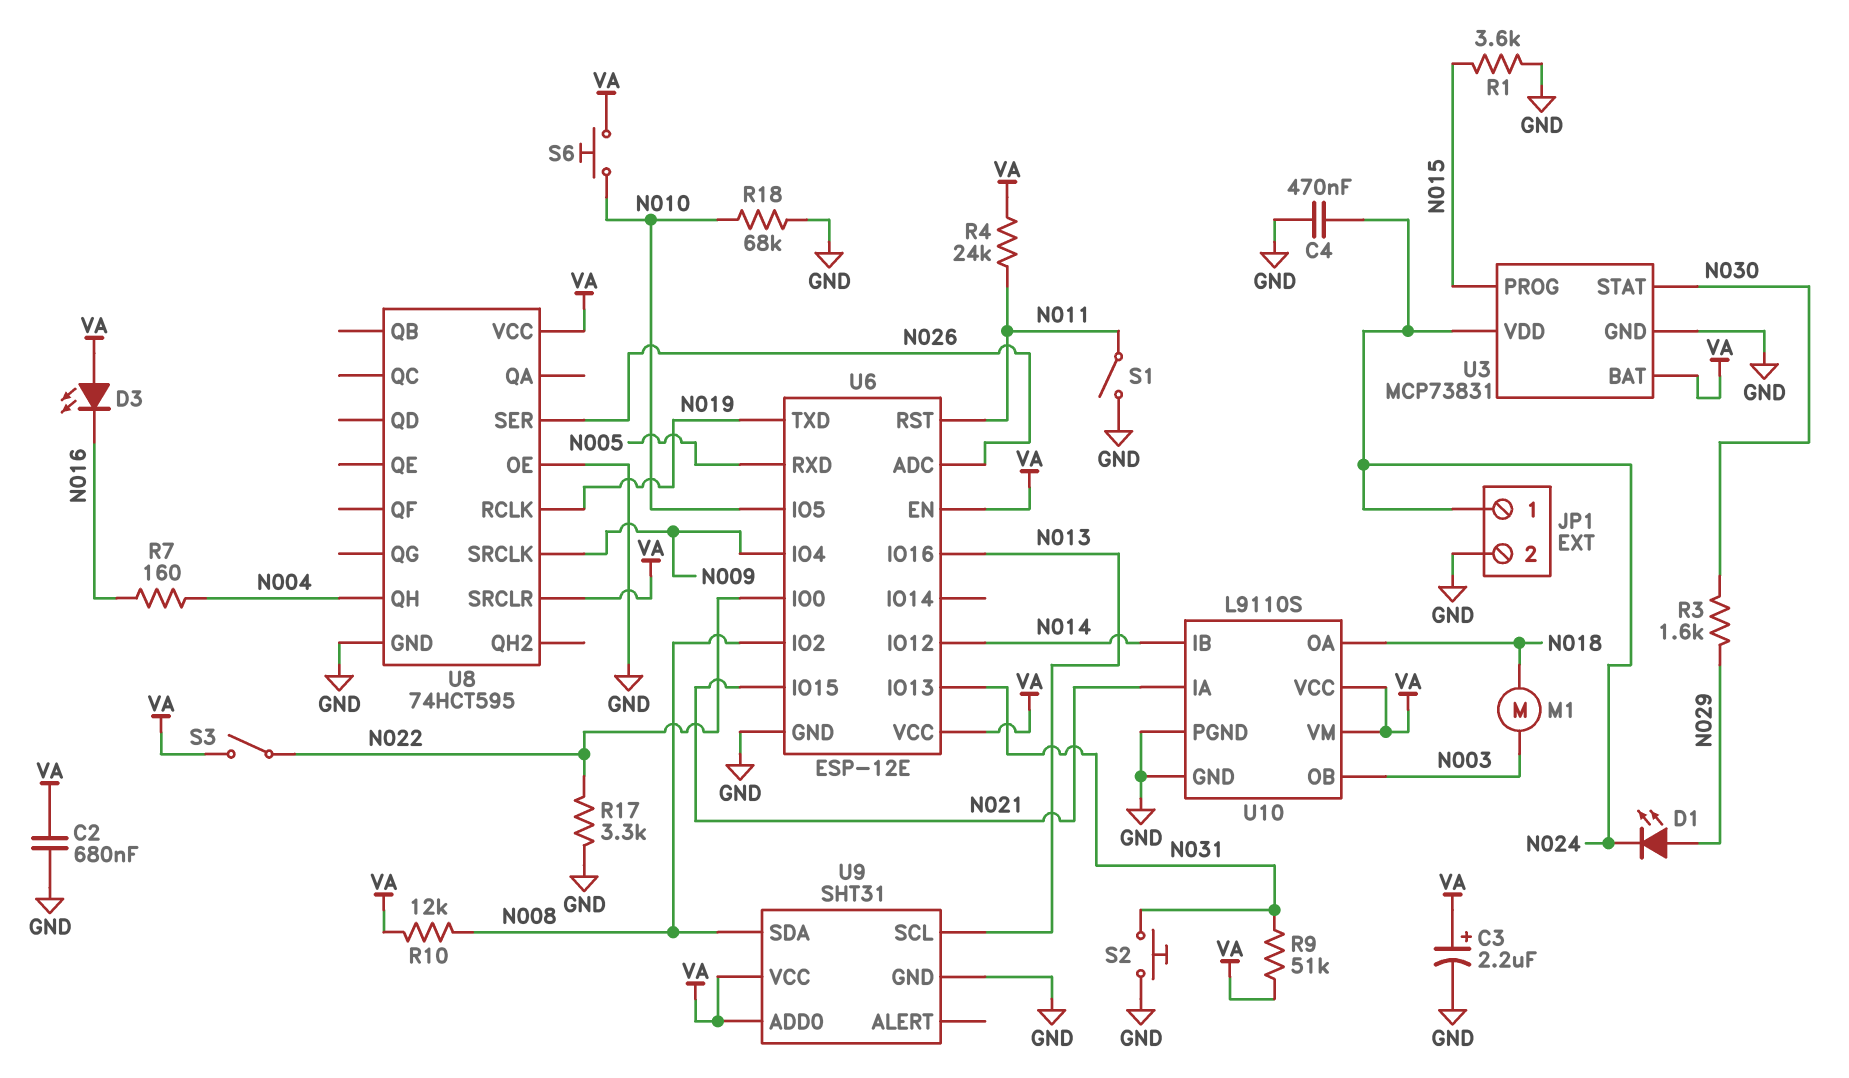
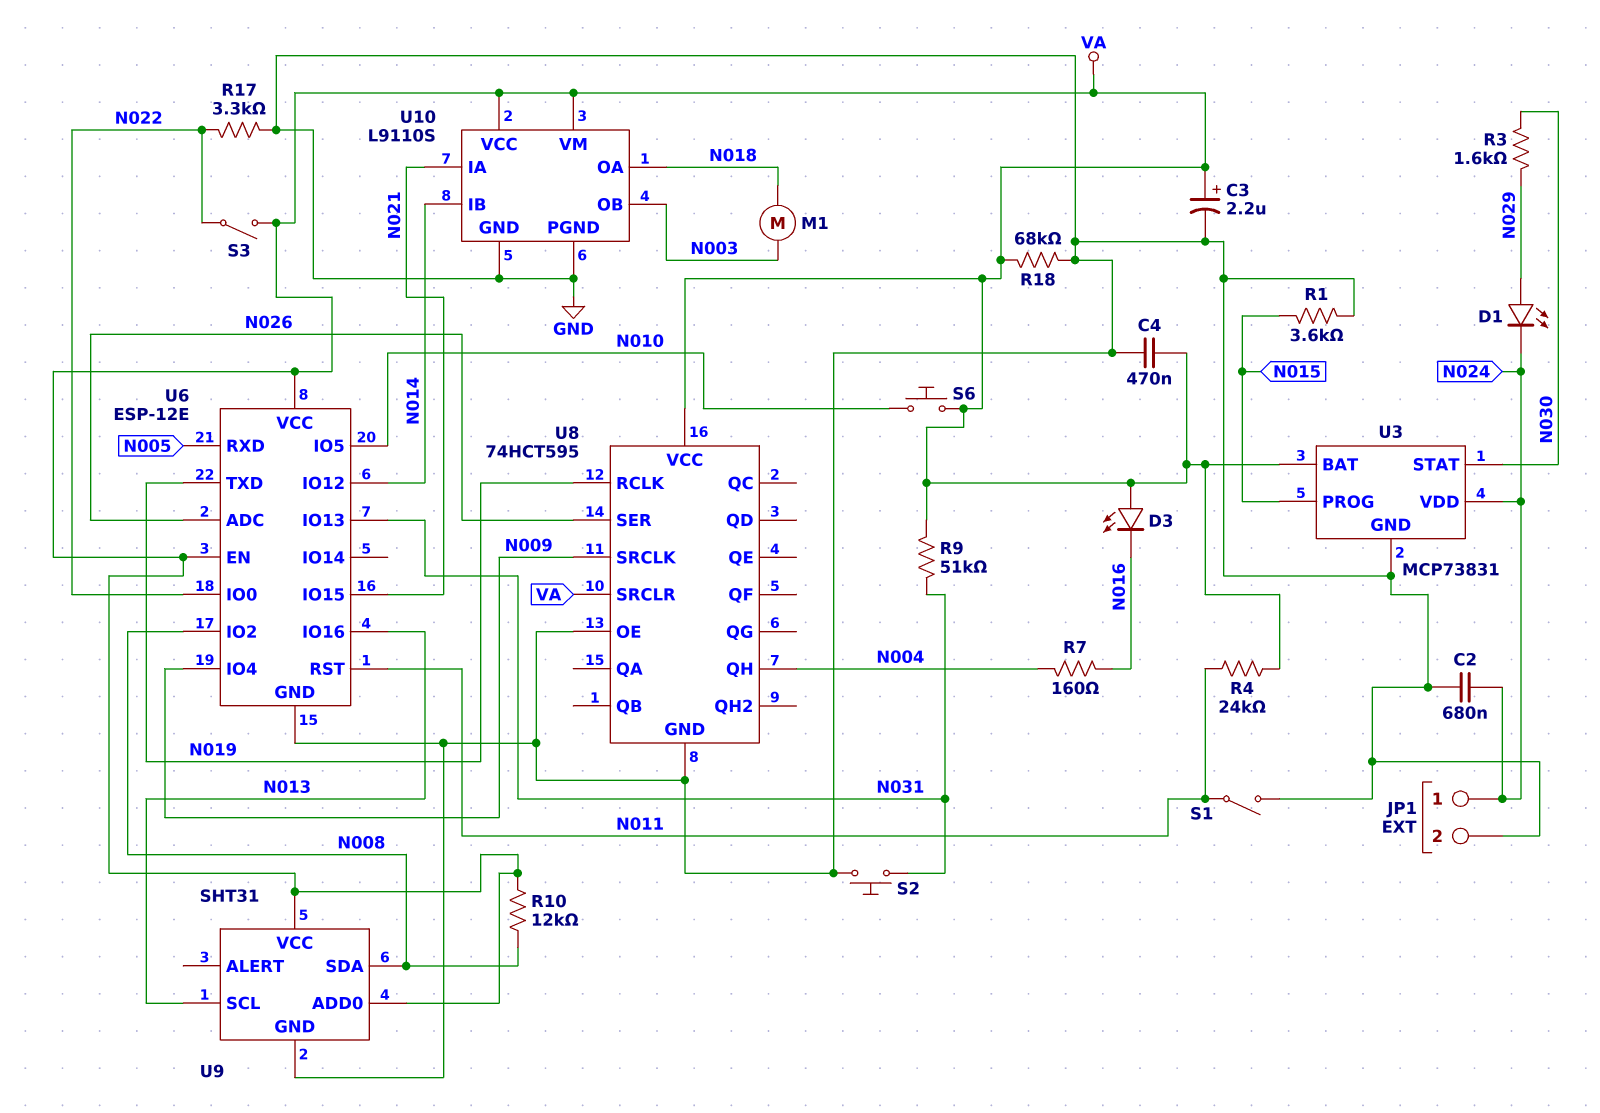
C2: 680nF (GND, VA) -> 680nF (GND, N024)
C4: 470nF (GND, N024) -> 470nF (GND, VA)
R18: 68k (GND, N010) -> 68k (GND, VA)

